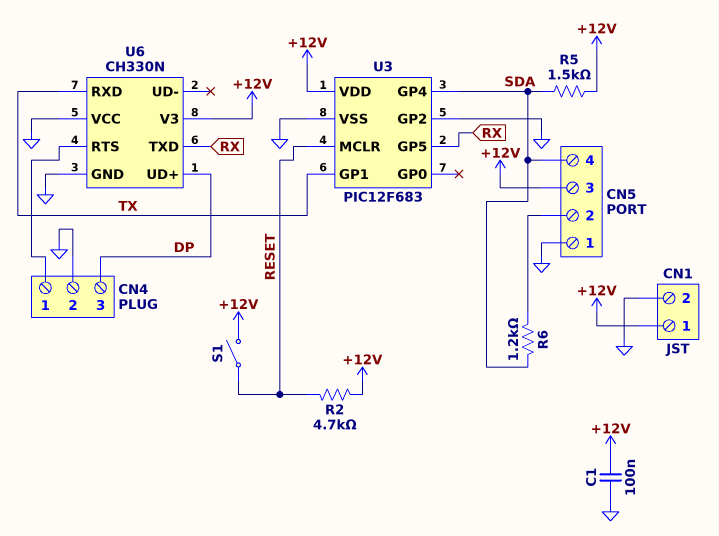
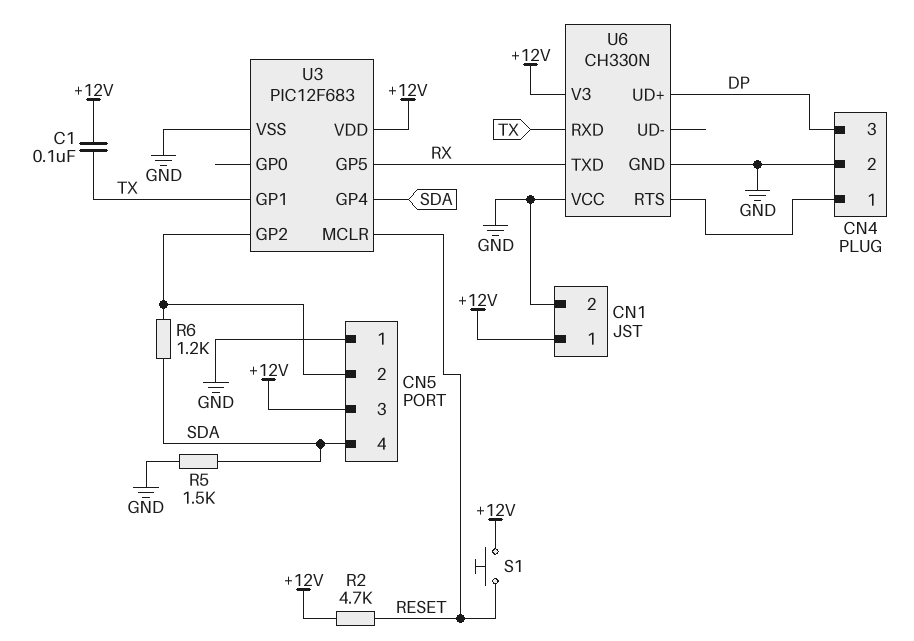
C1: 100nF (+12V, GND) -> 100nF (+12V, TX)
R5: 1.5k (+12V, SDA) -> 1.5k (GND, SDA)
S1: switch (+12V, RESET) -> button (+12V, RESET)
U3 pin GP2: GND -> CN5/2

